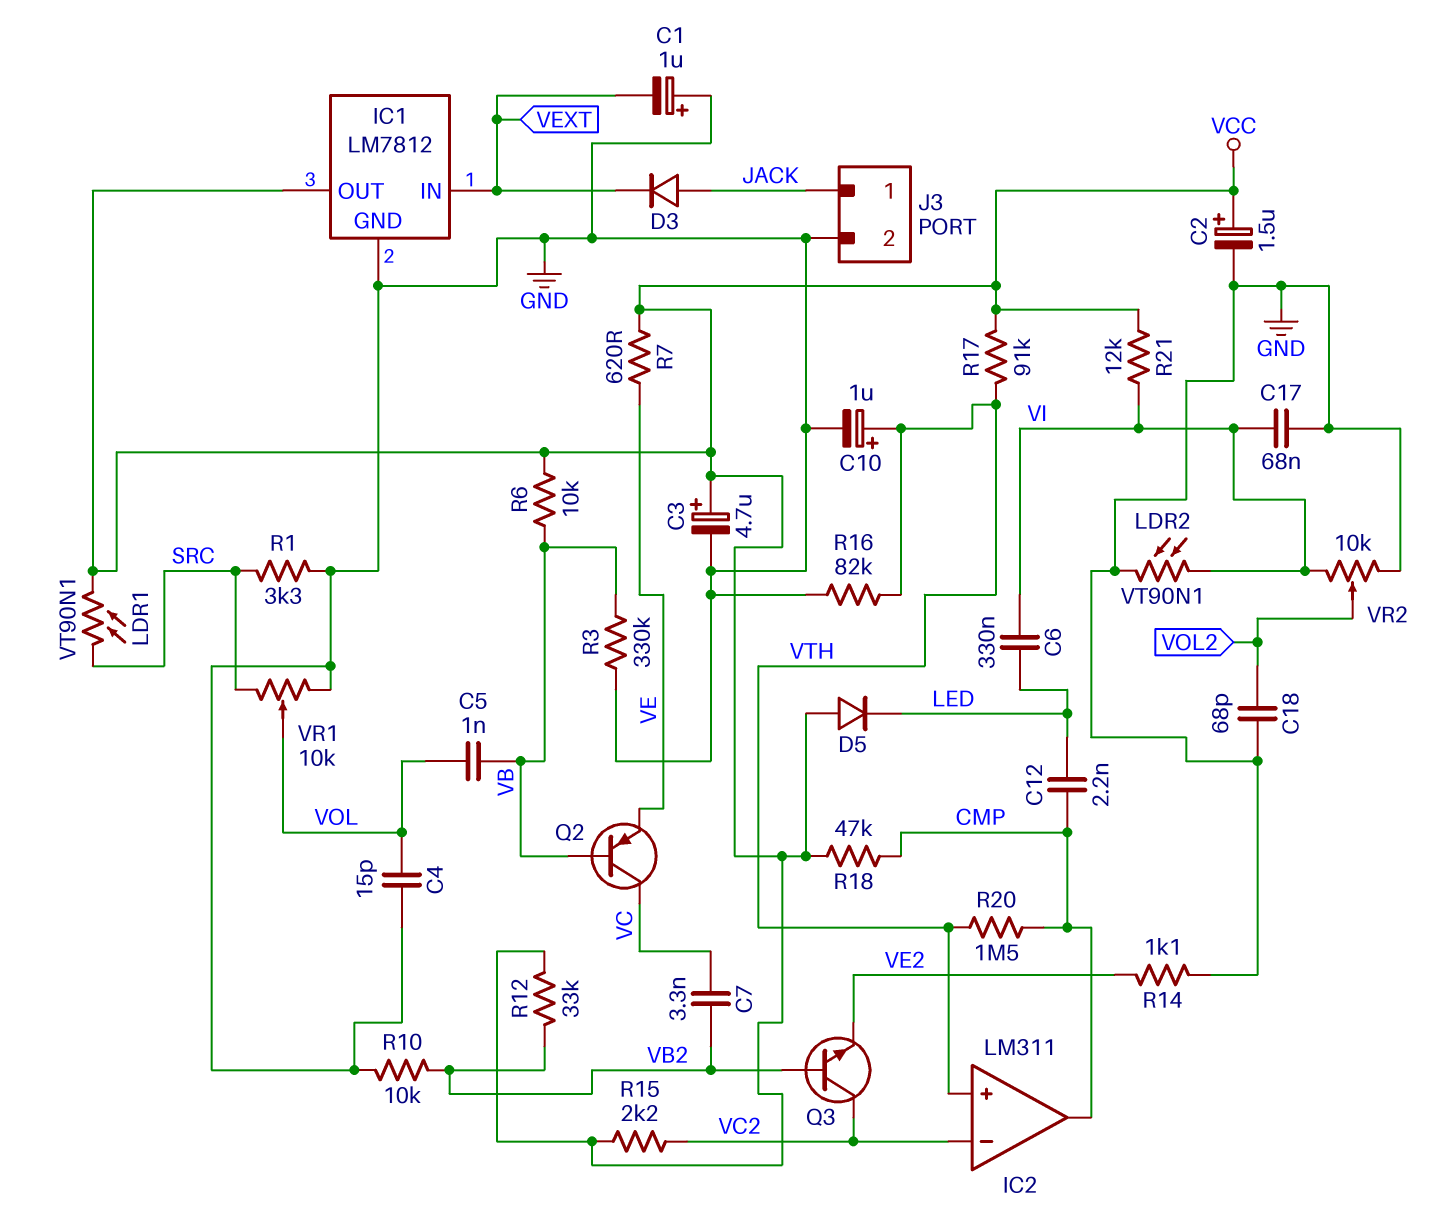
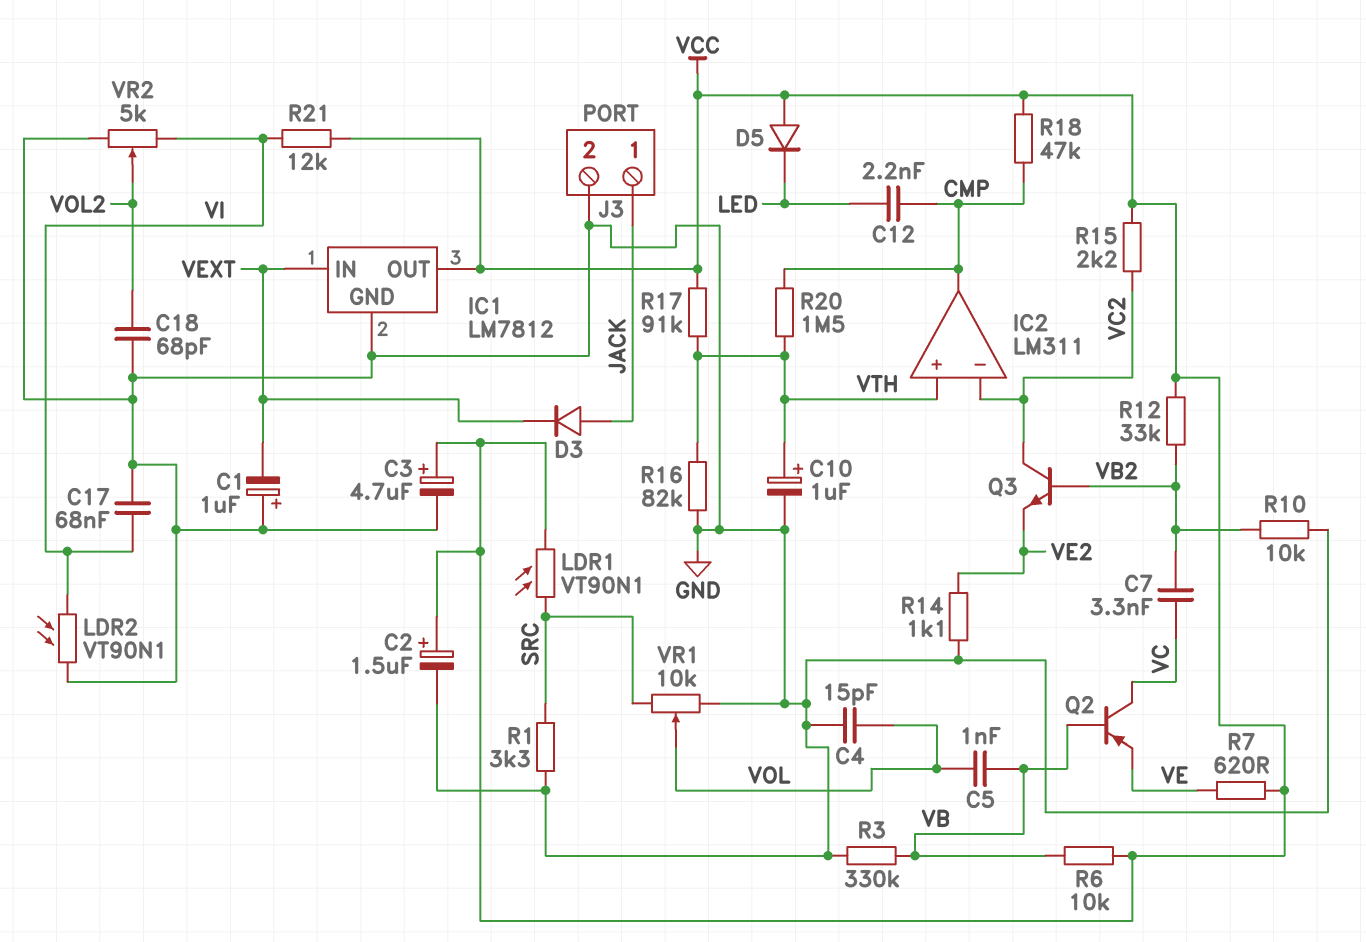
C6: 330nF (LED, VI) -> none
VR2: 10k (GND, VI, wiper VOL2) -> 5k (GND, VI, wiper VOL2)

